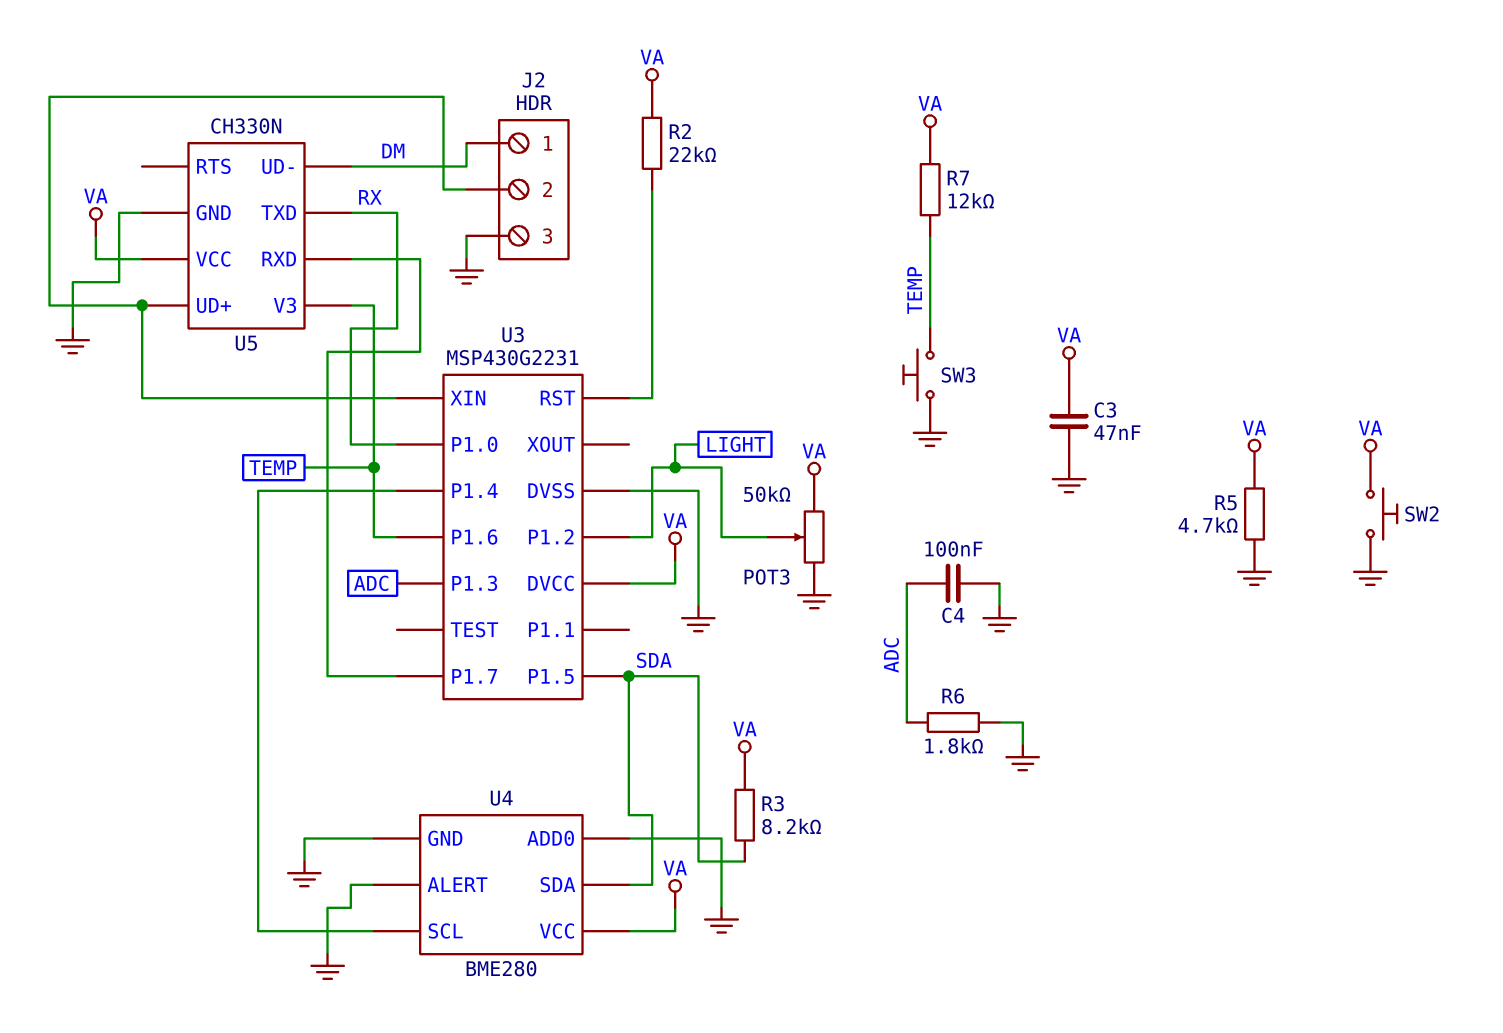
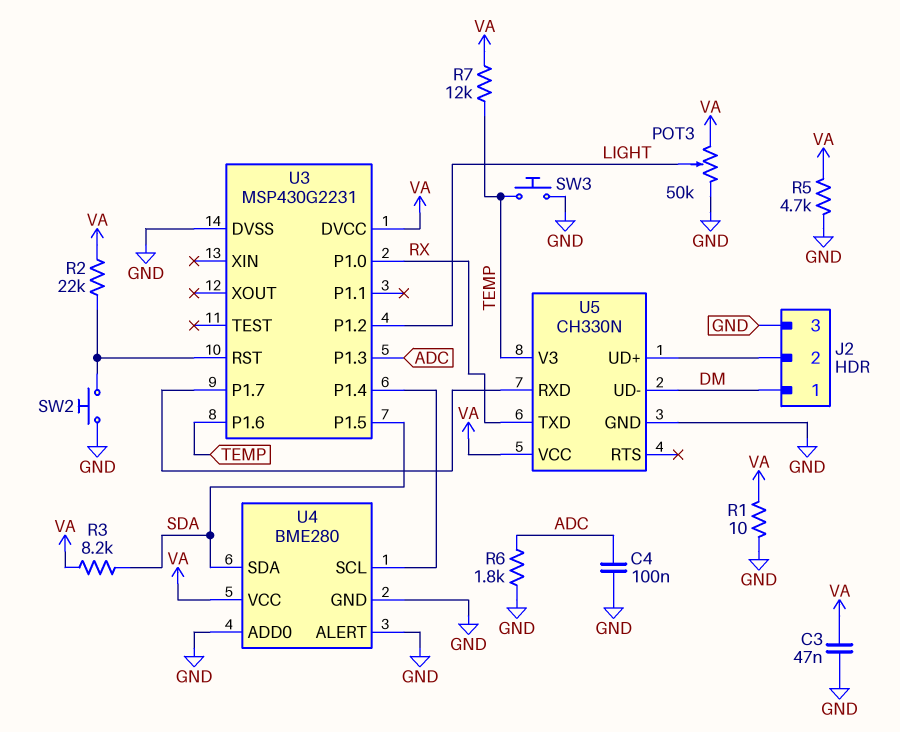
R1: none -> 10 (GND, VA)
SW2: button (GND, VA) -> button (GND, U3/RST)
U3 pin XIN: J2/2 -> none

